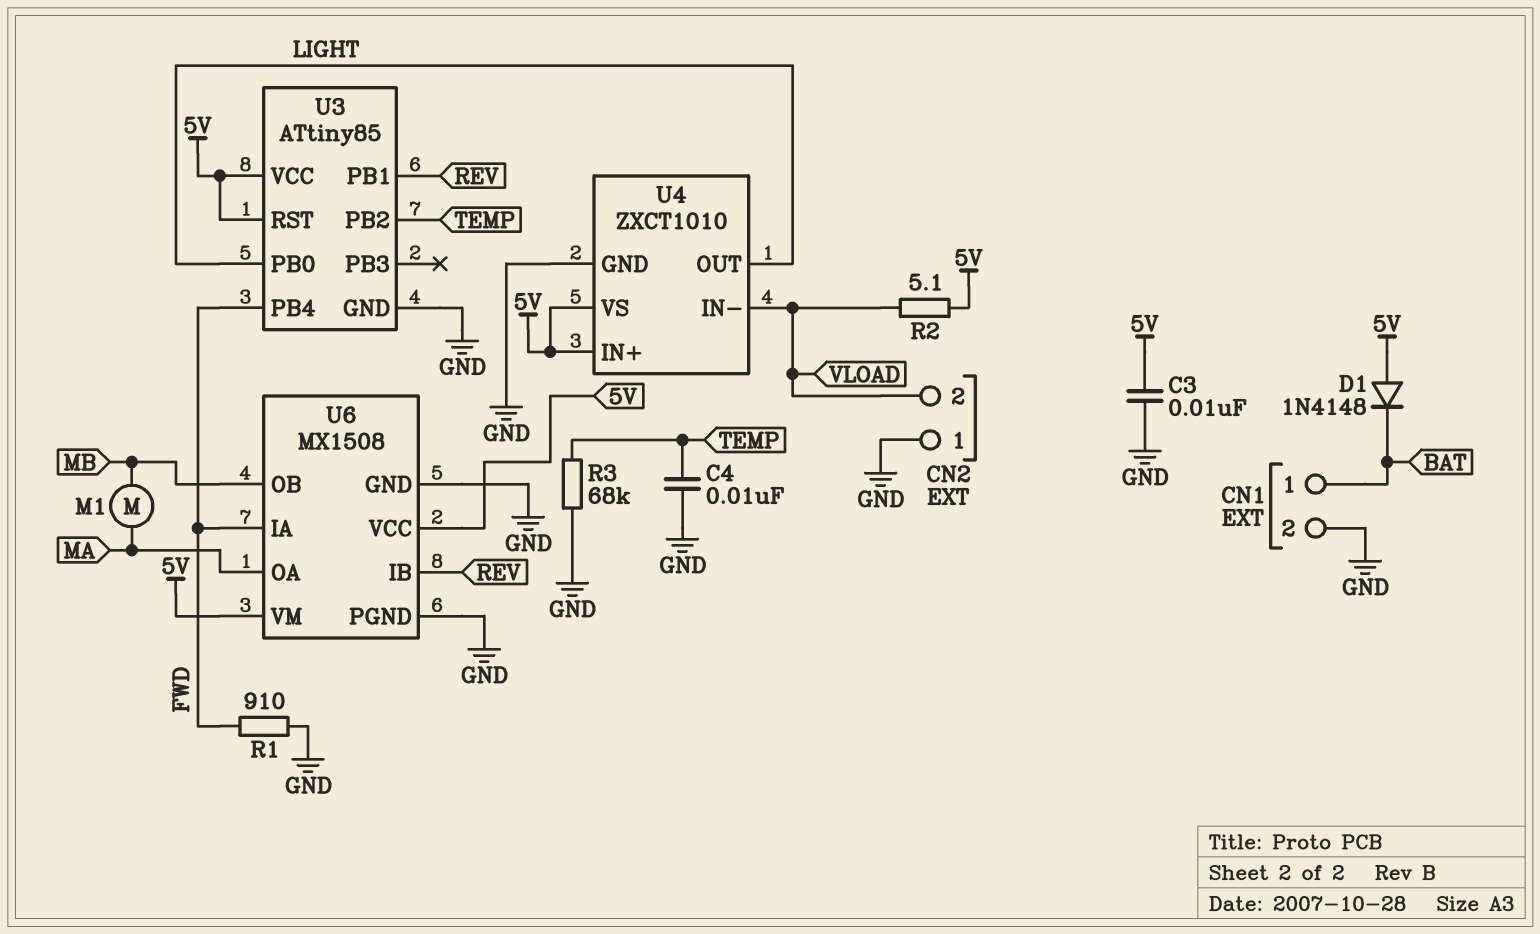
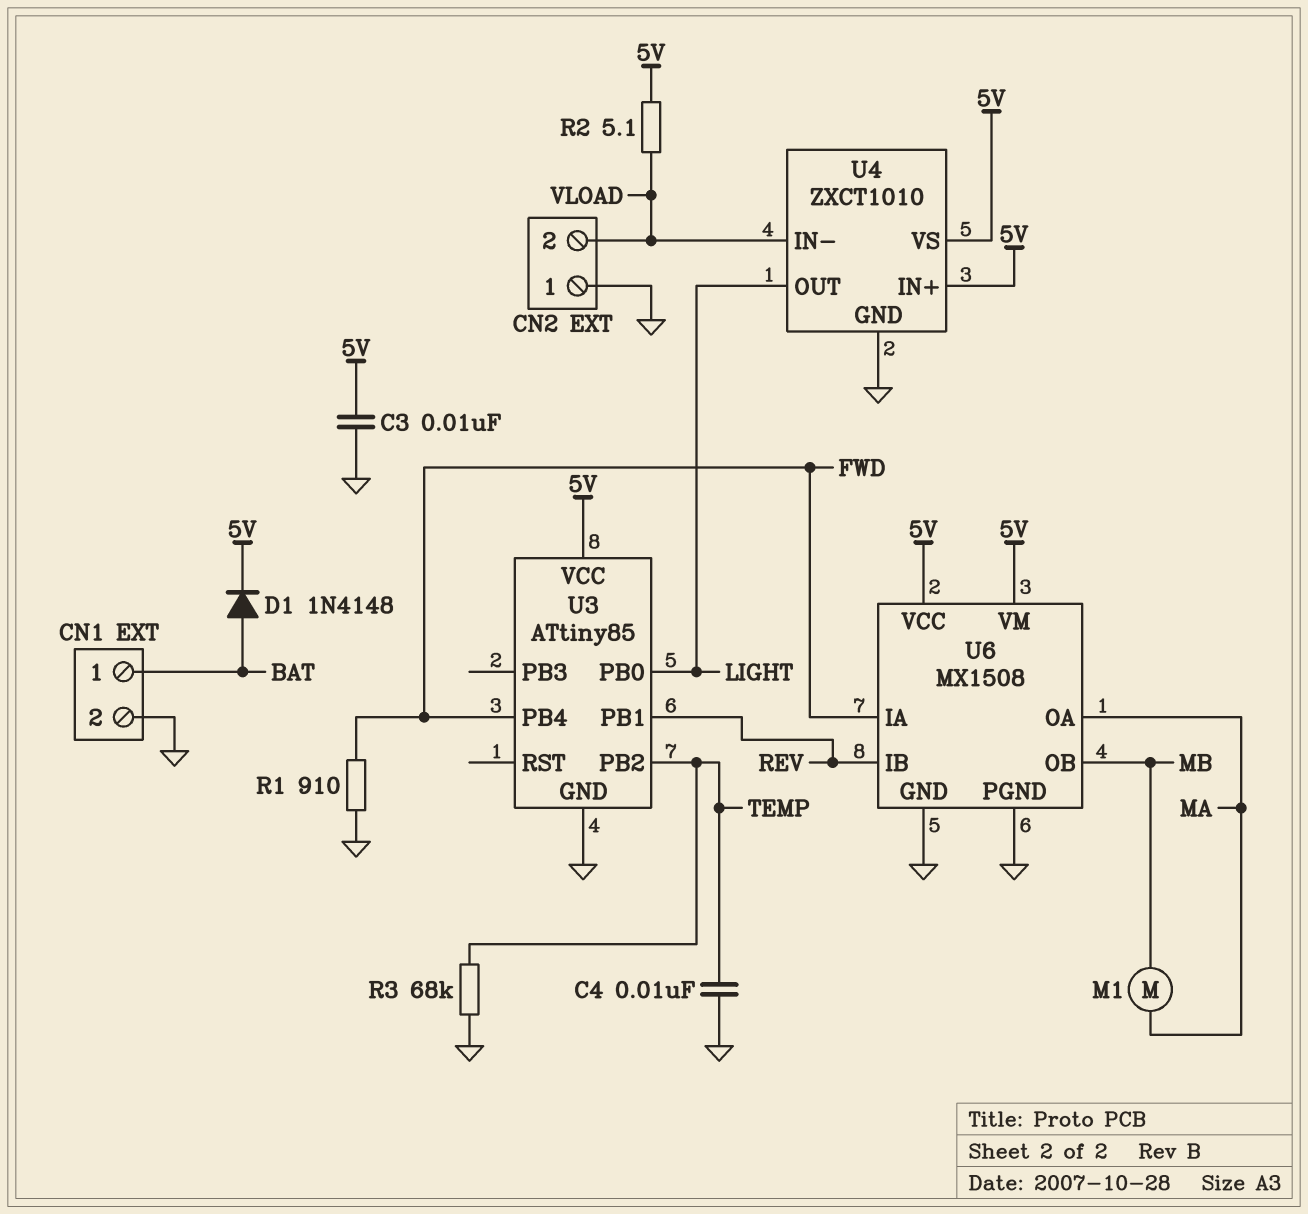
D1: diode 1N4148 (A 5V, K BAT) -> diode 1N4148 (A BAT, K 5V)
U3 pin RST: 5V -> none

